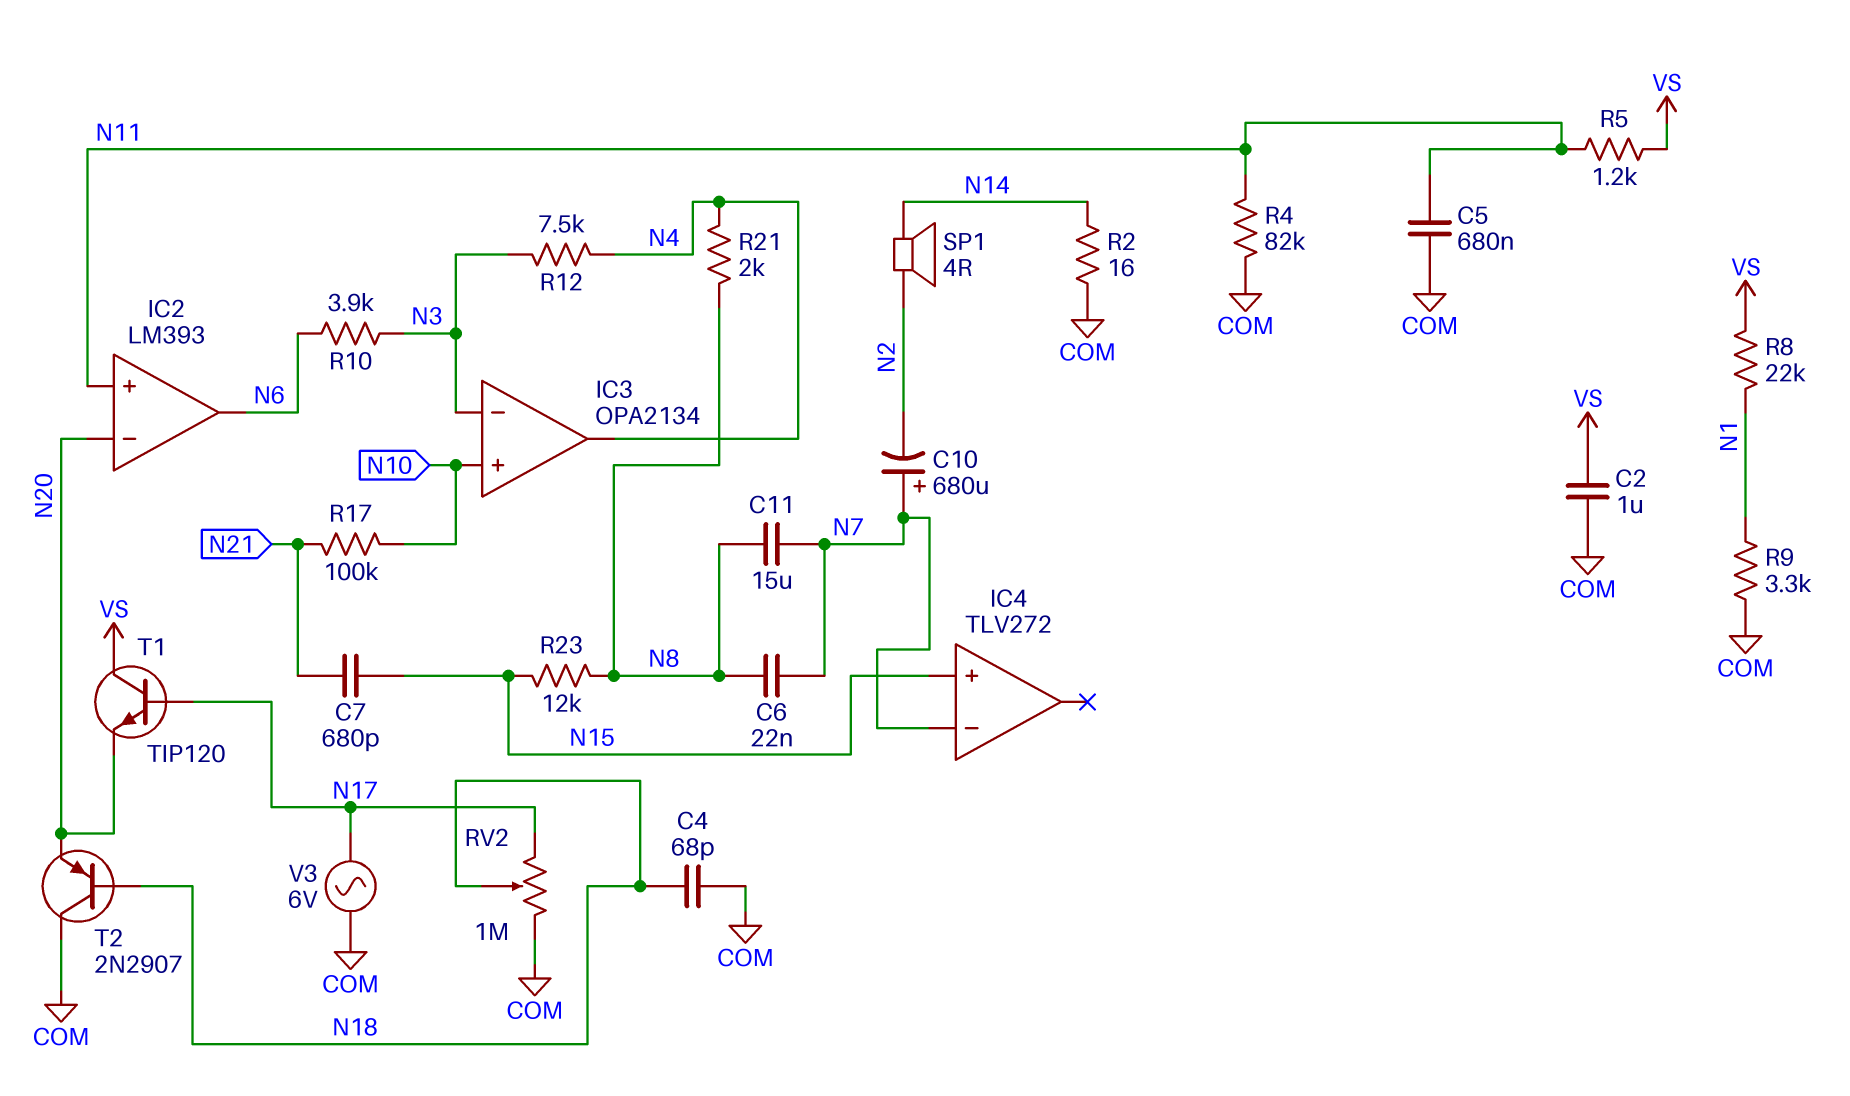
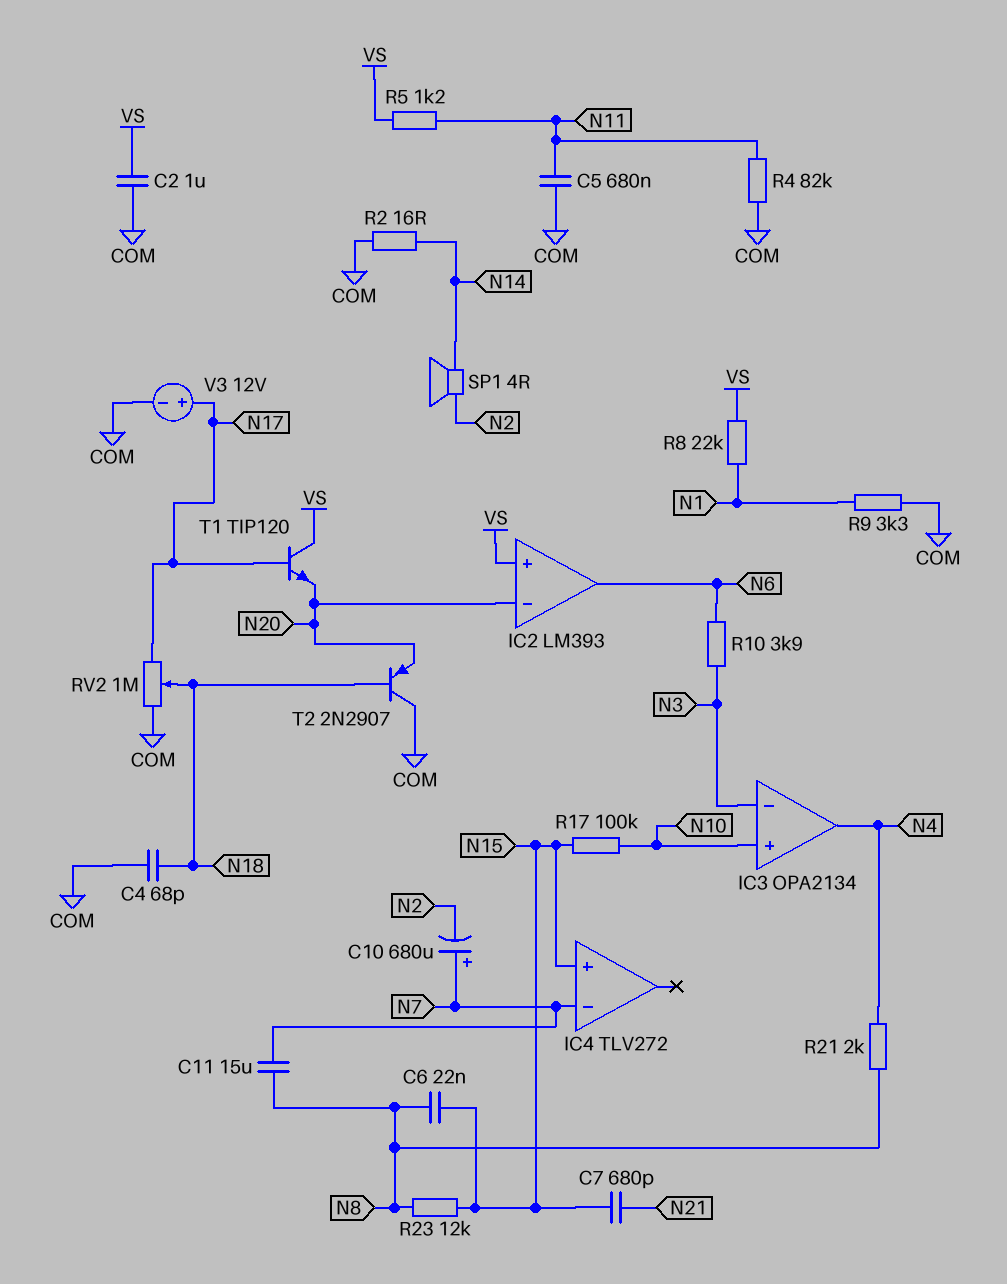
C6: 22nF (N7, N8) -> 22nF (N8, N15)
IC2 pin in+: N11 -> VS
R12: 7.5k (N3, N4) -> none
R17: 100k (N10, N21) -> 100k (N10, N15)
V3: AC 6V (COM, N17) -> 12V (plus N17, minus COM)

